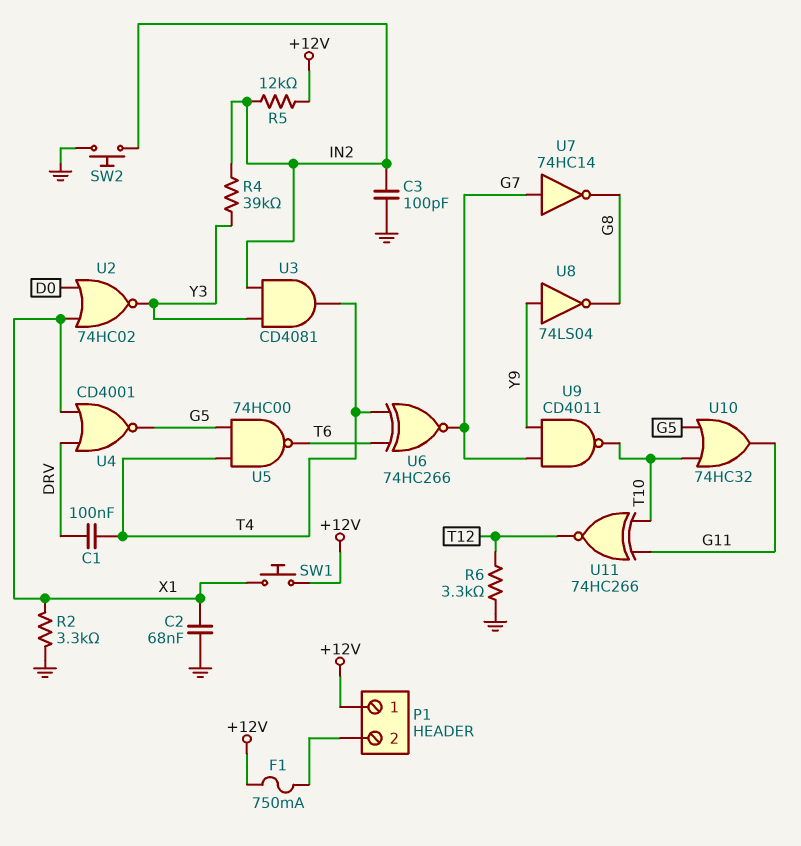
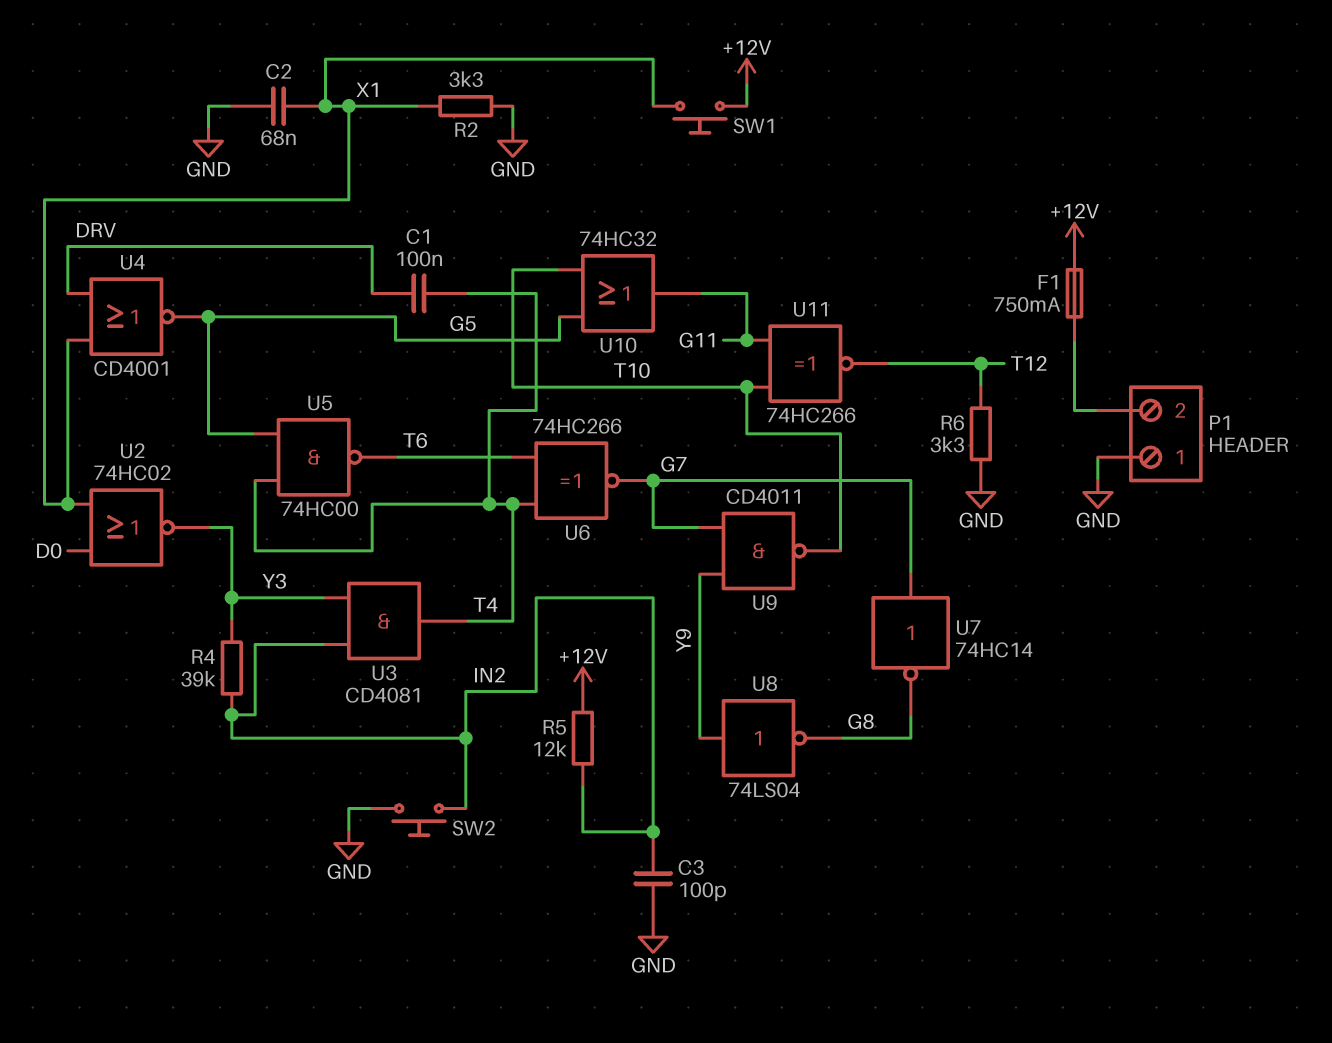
P1 pin 1: +12V -> GND

